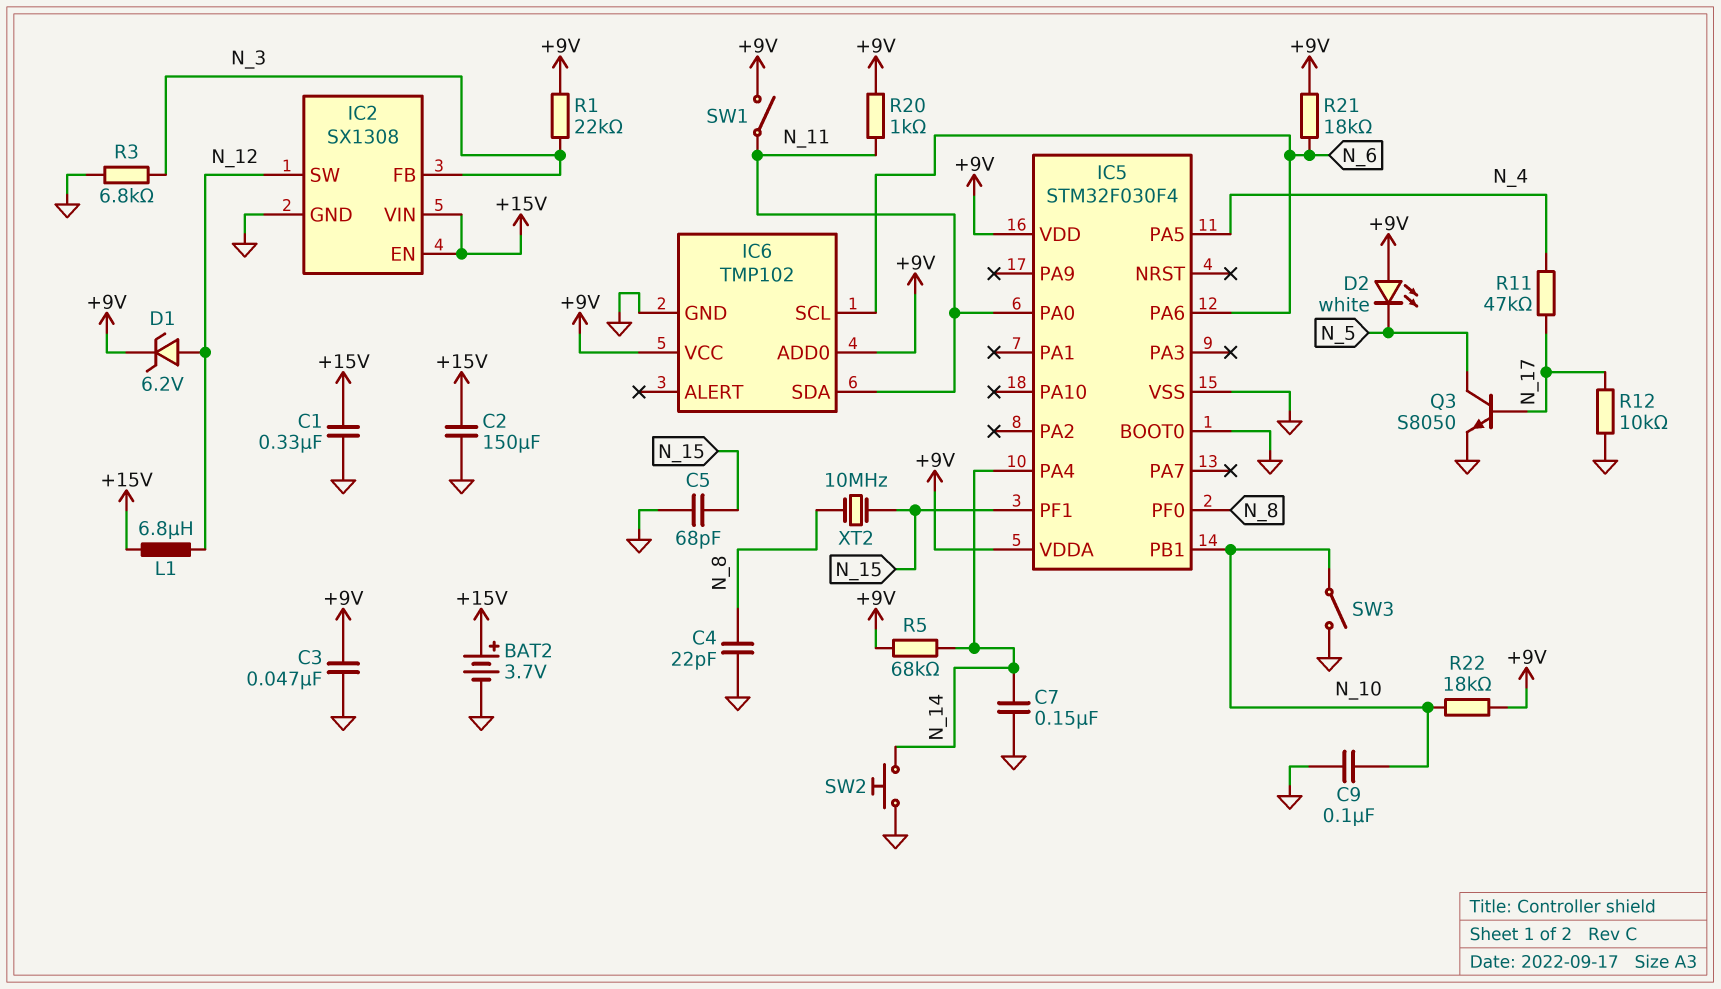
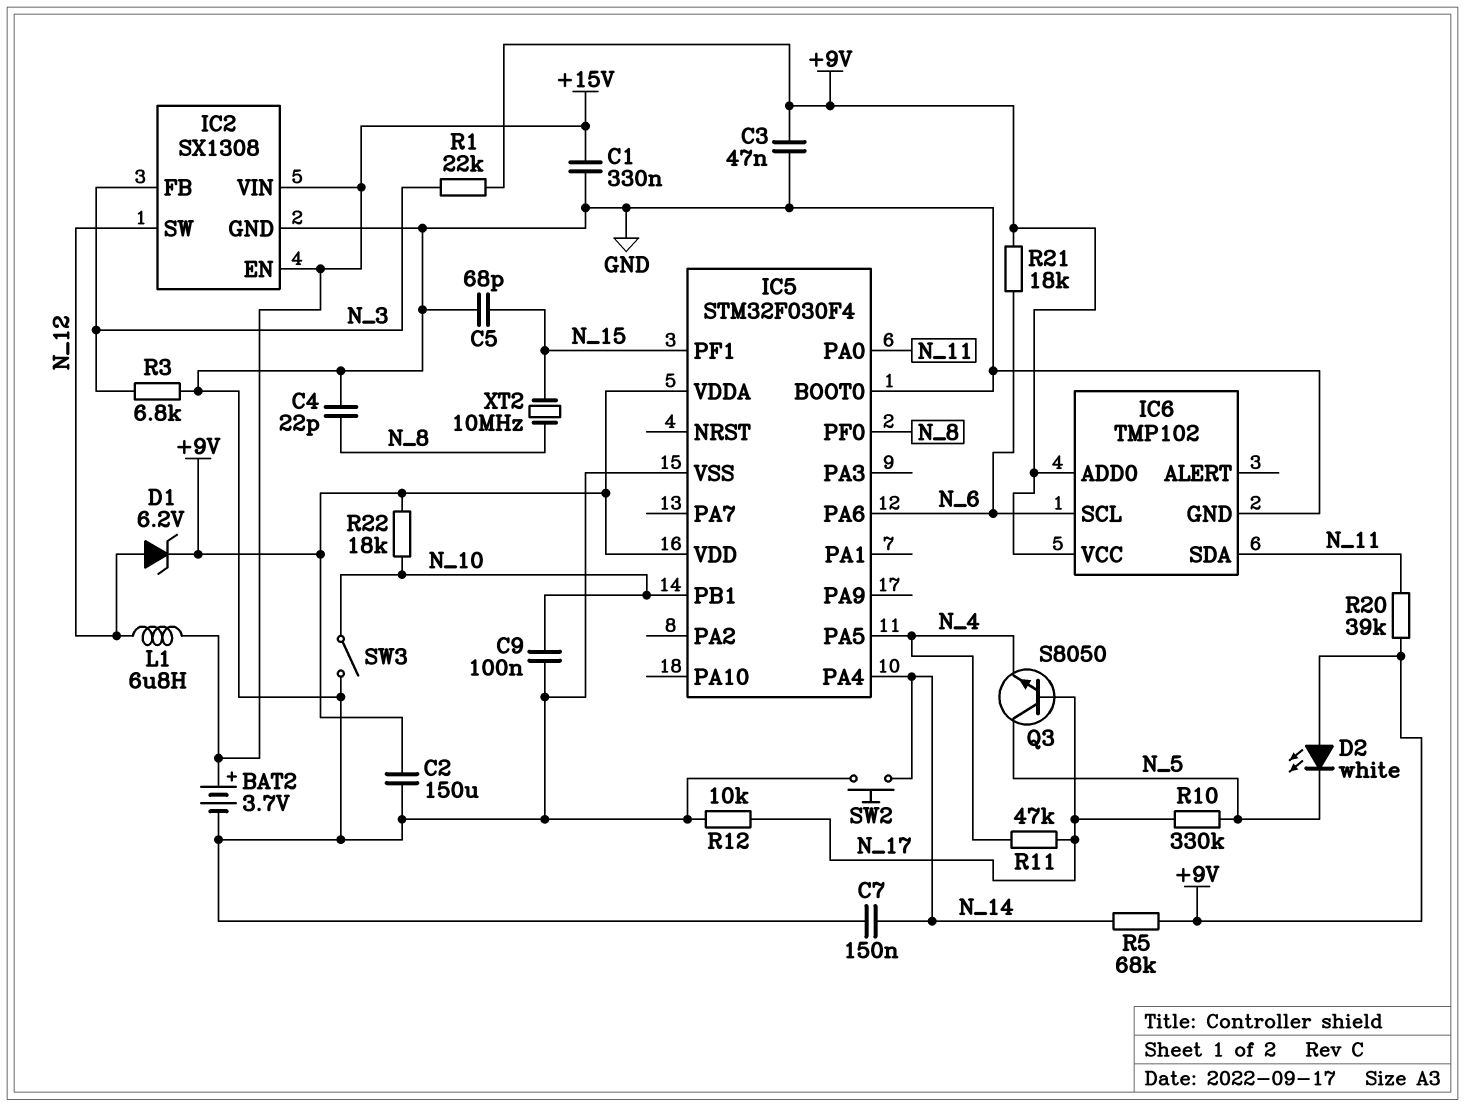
C2: 150uF (+15V, GND) -> 150uF (+9V, GND)
Q3: NPN S8050 (B N_17, C N_5, E GND) -> NPN S8050 (B N_17, C N_5, E N_4)
R10: none -> 330k (N_5, N_17)
R20: 1k (+9V, N_11) -> 39k (+9V, N_11)
SW1: switch (+9V, N_11) -> none

